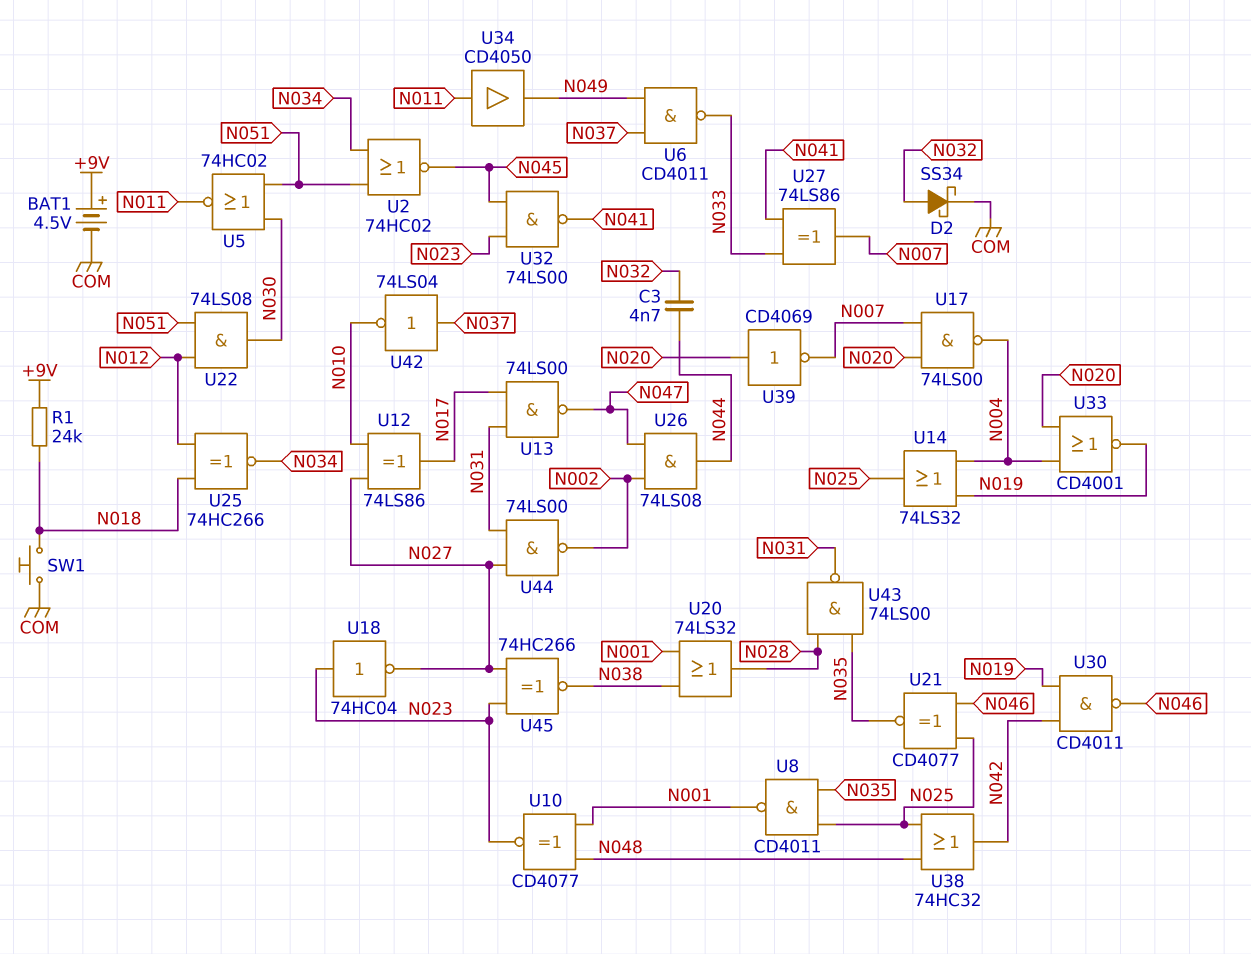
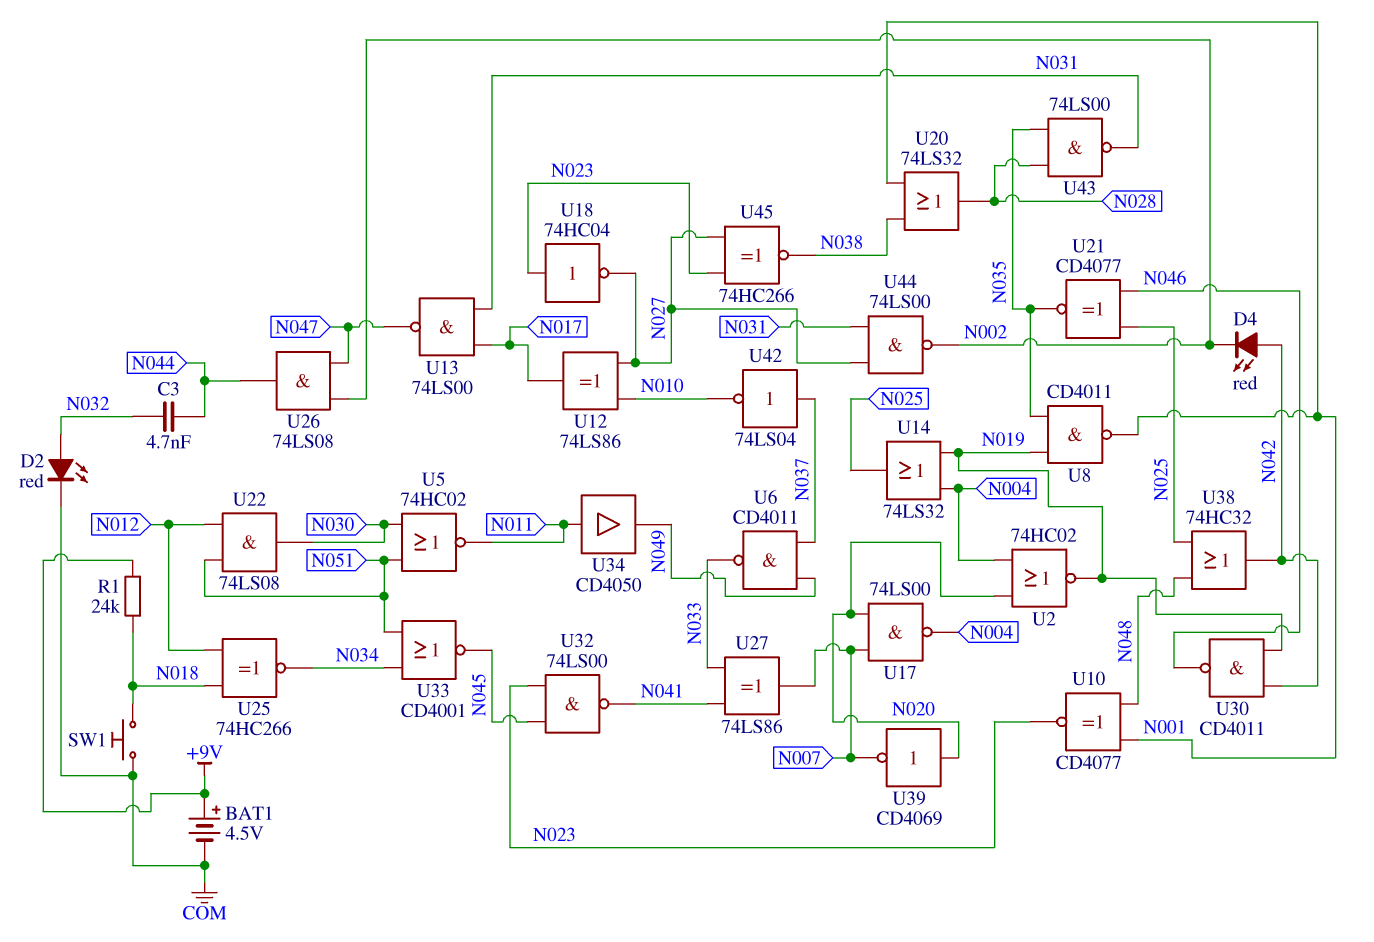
D2: schottky SS34 (A N032, K COM) -> LED red (A N032, K COM)
D4: none -> LED red (A N042, K N002)
U2: NOR 74HC02 (in N034, in N051, out N045) -> NOR 74HC02 (in N004, in N020, out N019)
U8: NAND CD4011 (in N025, in N035, out N001) -> NAND CD4011 (in N019, in N035, out N001)
U33: NOR CD4001 (in N004, in N020, out N019) -> NOR CD4001 (in N034, in N051, out N045)

